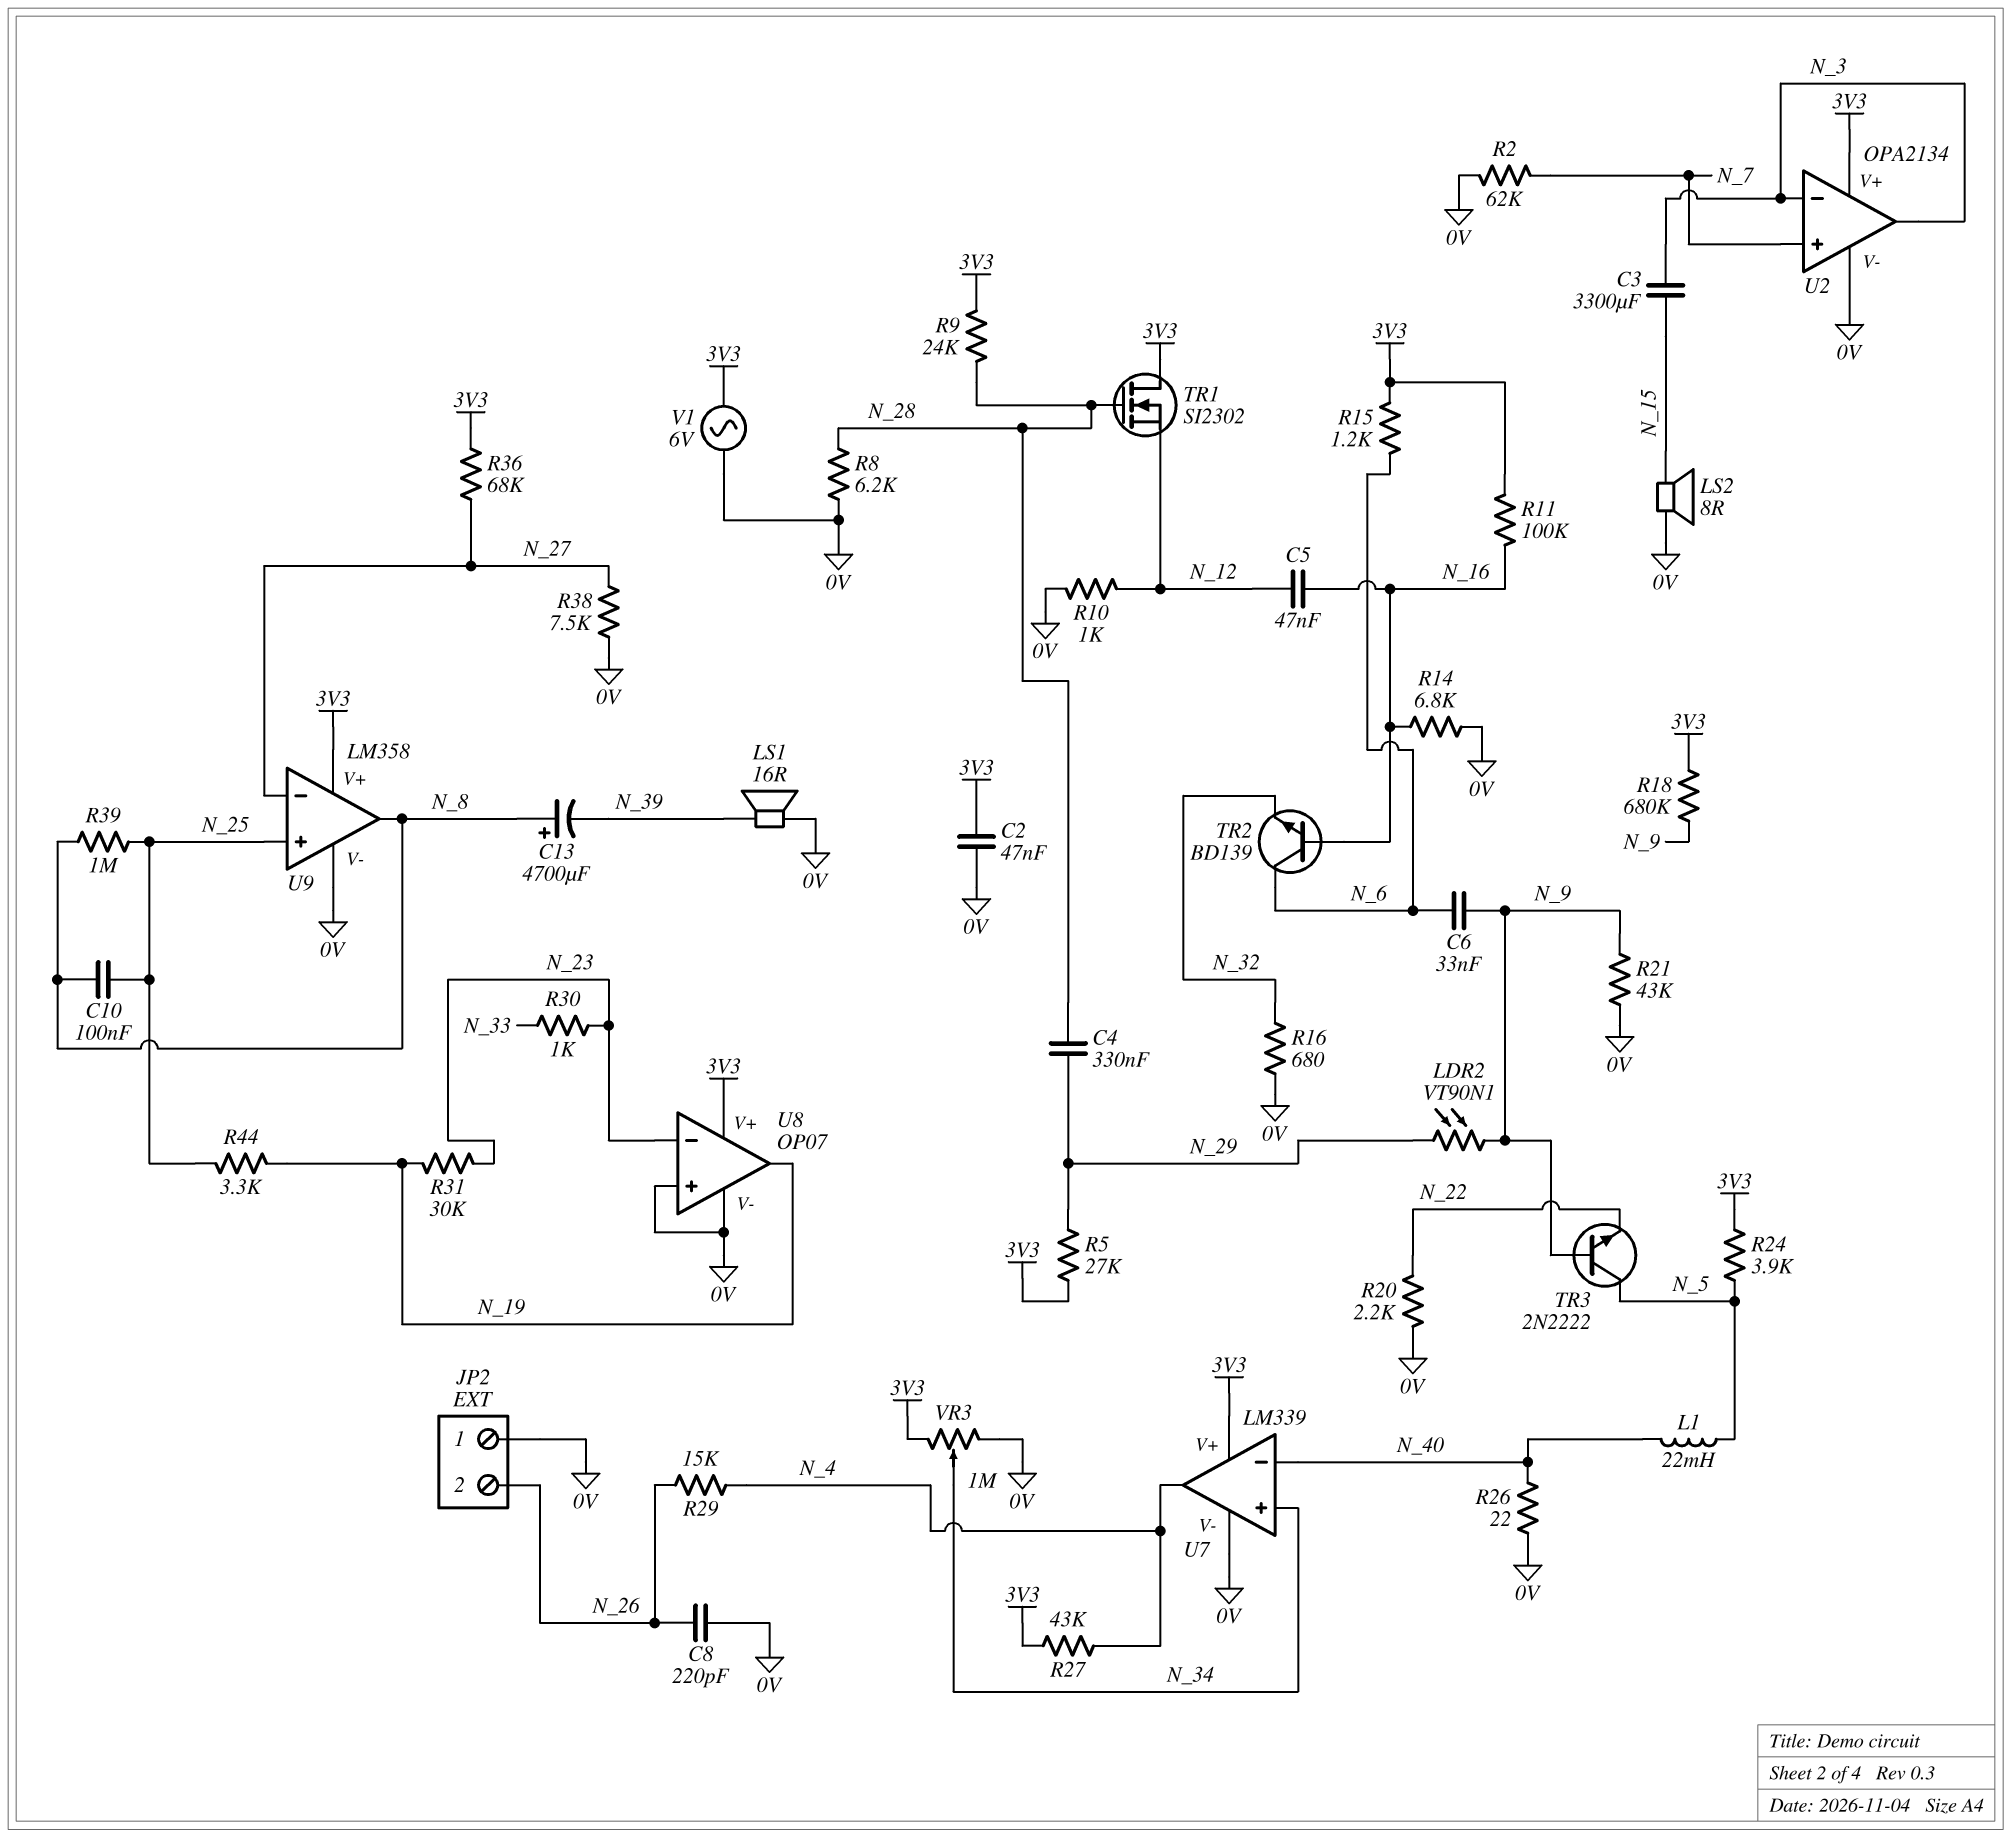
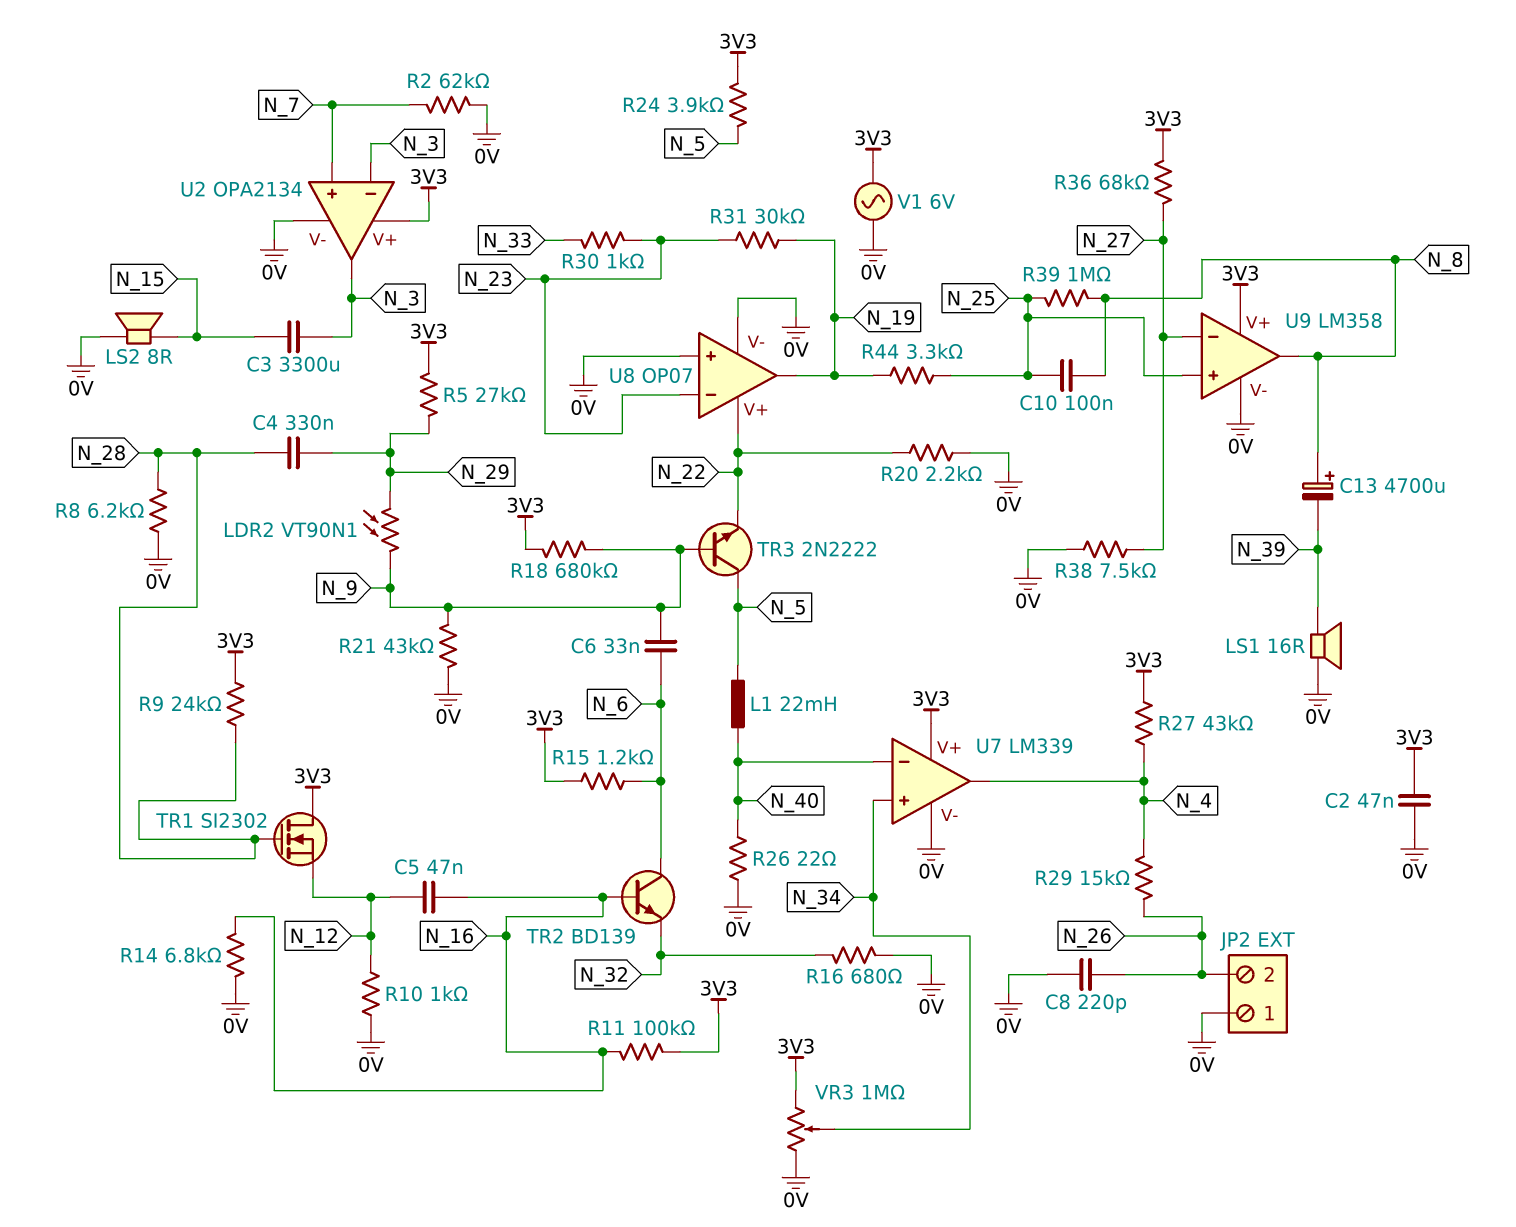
U8 pin V+: 3V3 -> N_22

